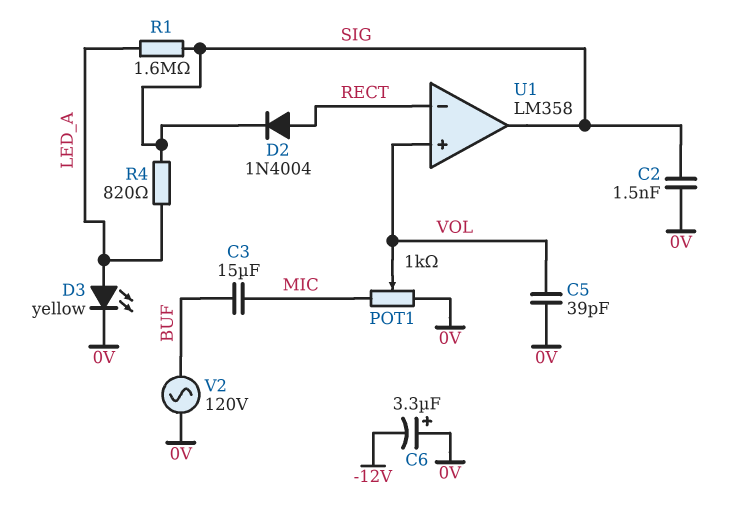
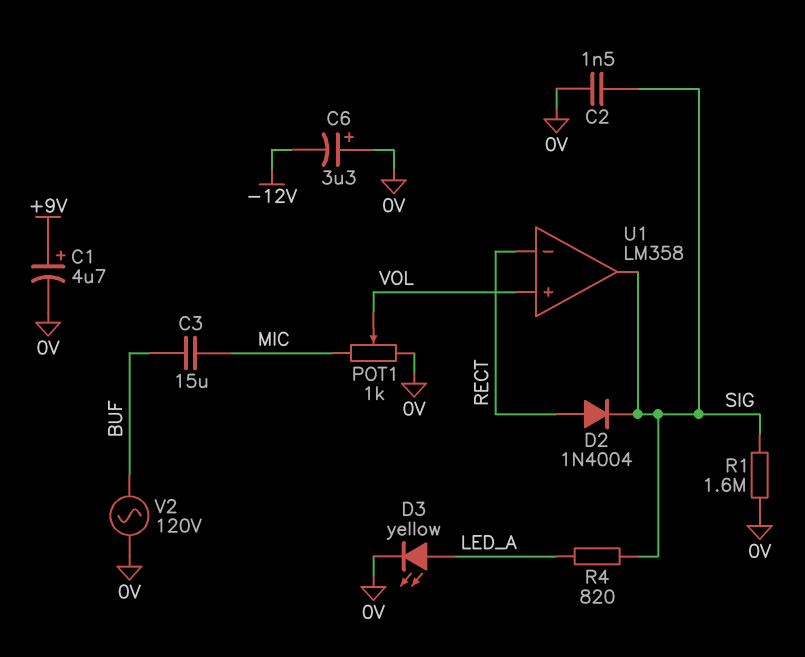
C1: none -> 4.7uF (plus +9V, minus 0V)
C5: 39pF (0V, VOL) -> none
R1: 1.6M (LED_A, SIG) -> 1.6M (0V, SIG)

